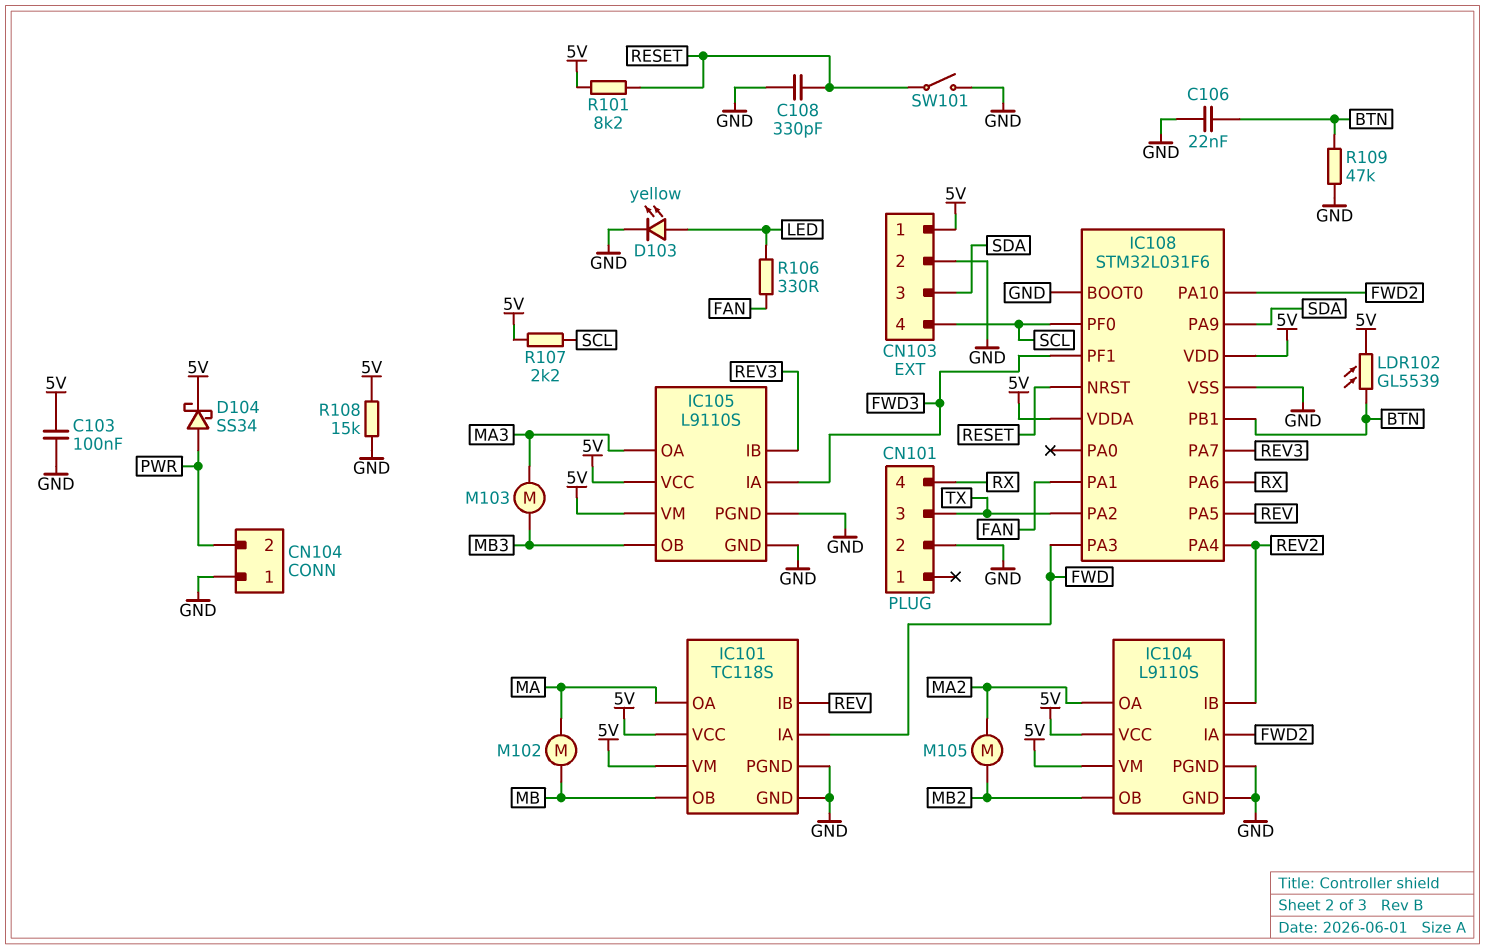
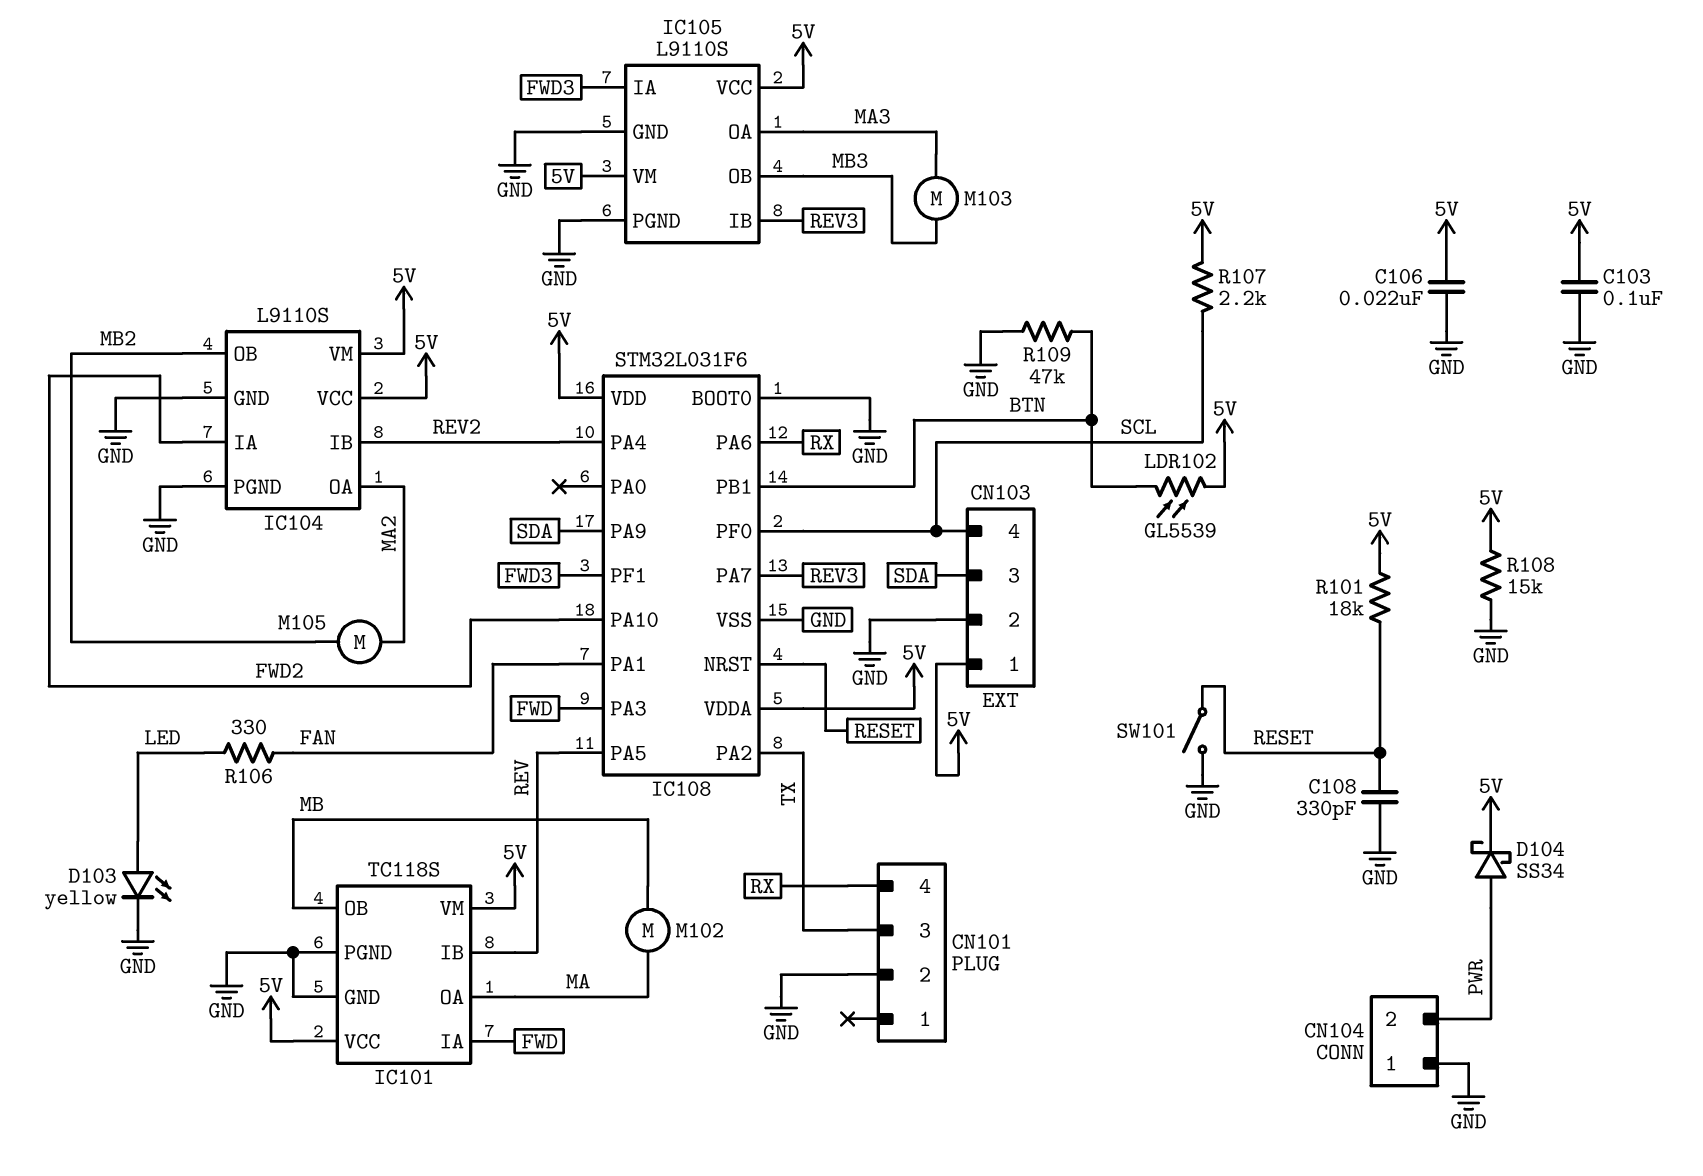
C106: 22nF (BTN, GND) -> 22nF (5V, GND)
R101: 8.2k (5V, RESET) -> 18k (5V, RESET)

